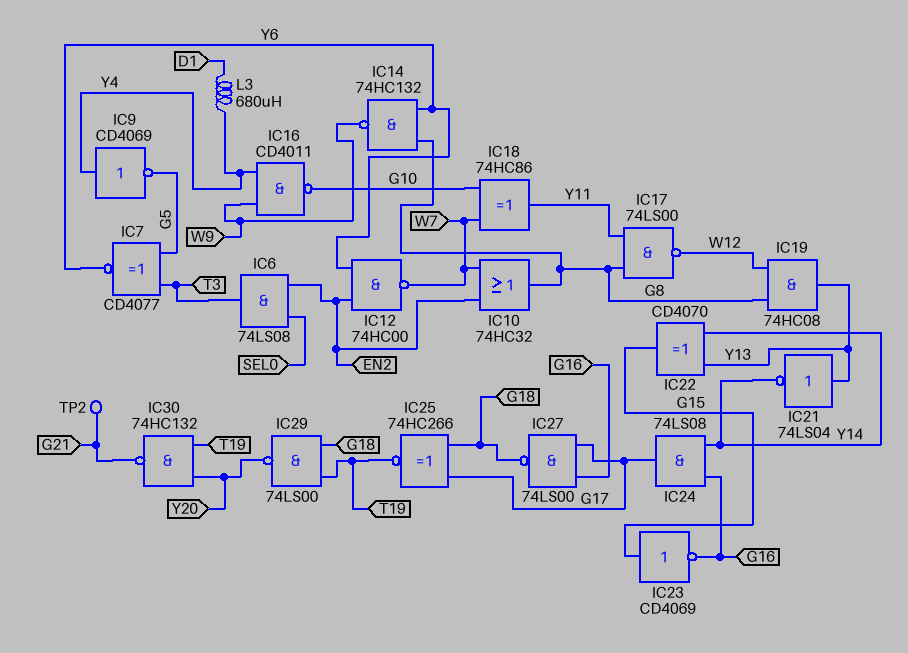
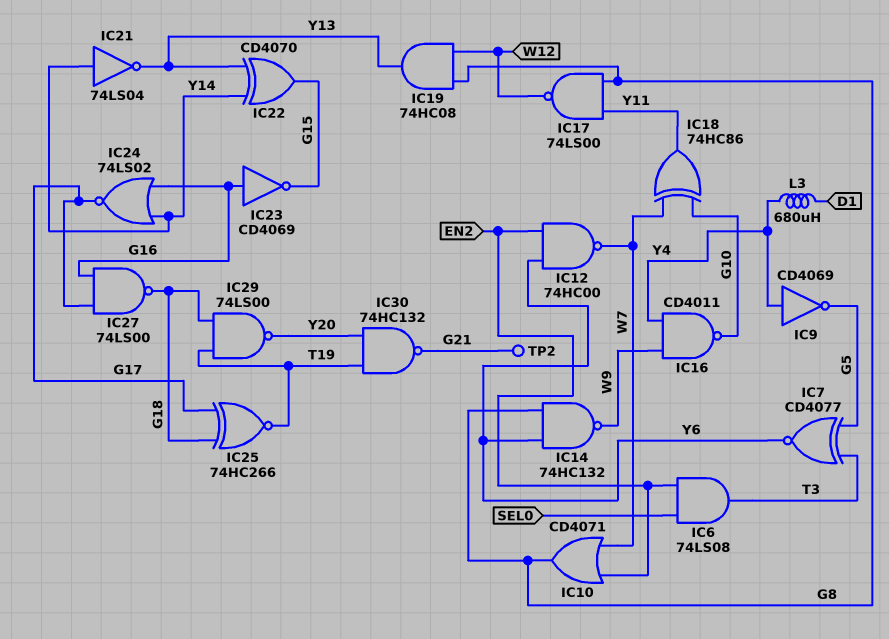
IC10: OR 74HC32 (in EN2, in W7, out G8) -> OR CD4071 (in EN2, in W7, out G8)
IC21: NOT 74LS04 (in Y13, out Y14) -> NOT 74LS04 (in Y14, out Y13)
IC23: NOT CD4069 (in G15, out G16) -> NOT CD4069 (in G16, out G15)
IC24: AND 74LS08 (in G16, in Y14, out G17) -> NOR 74LS02 (in G16, in Y14, out G17)

